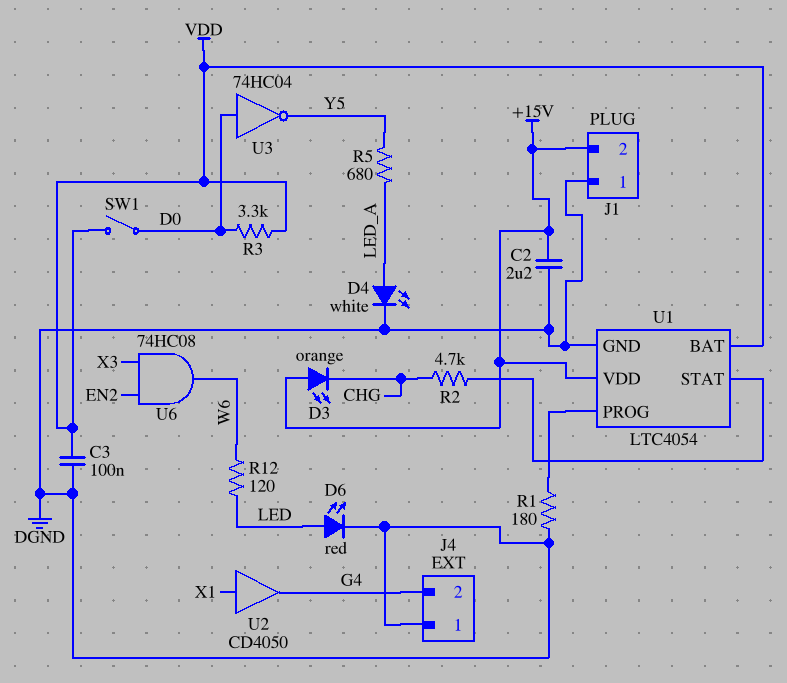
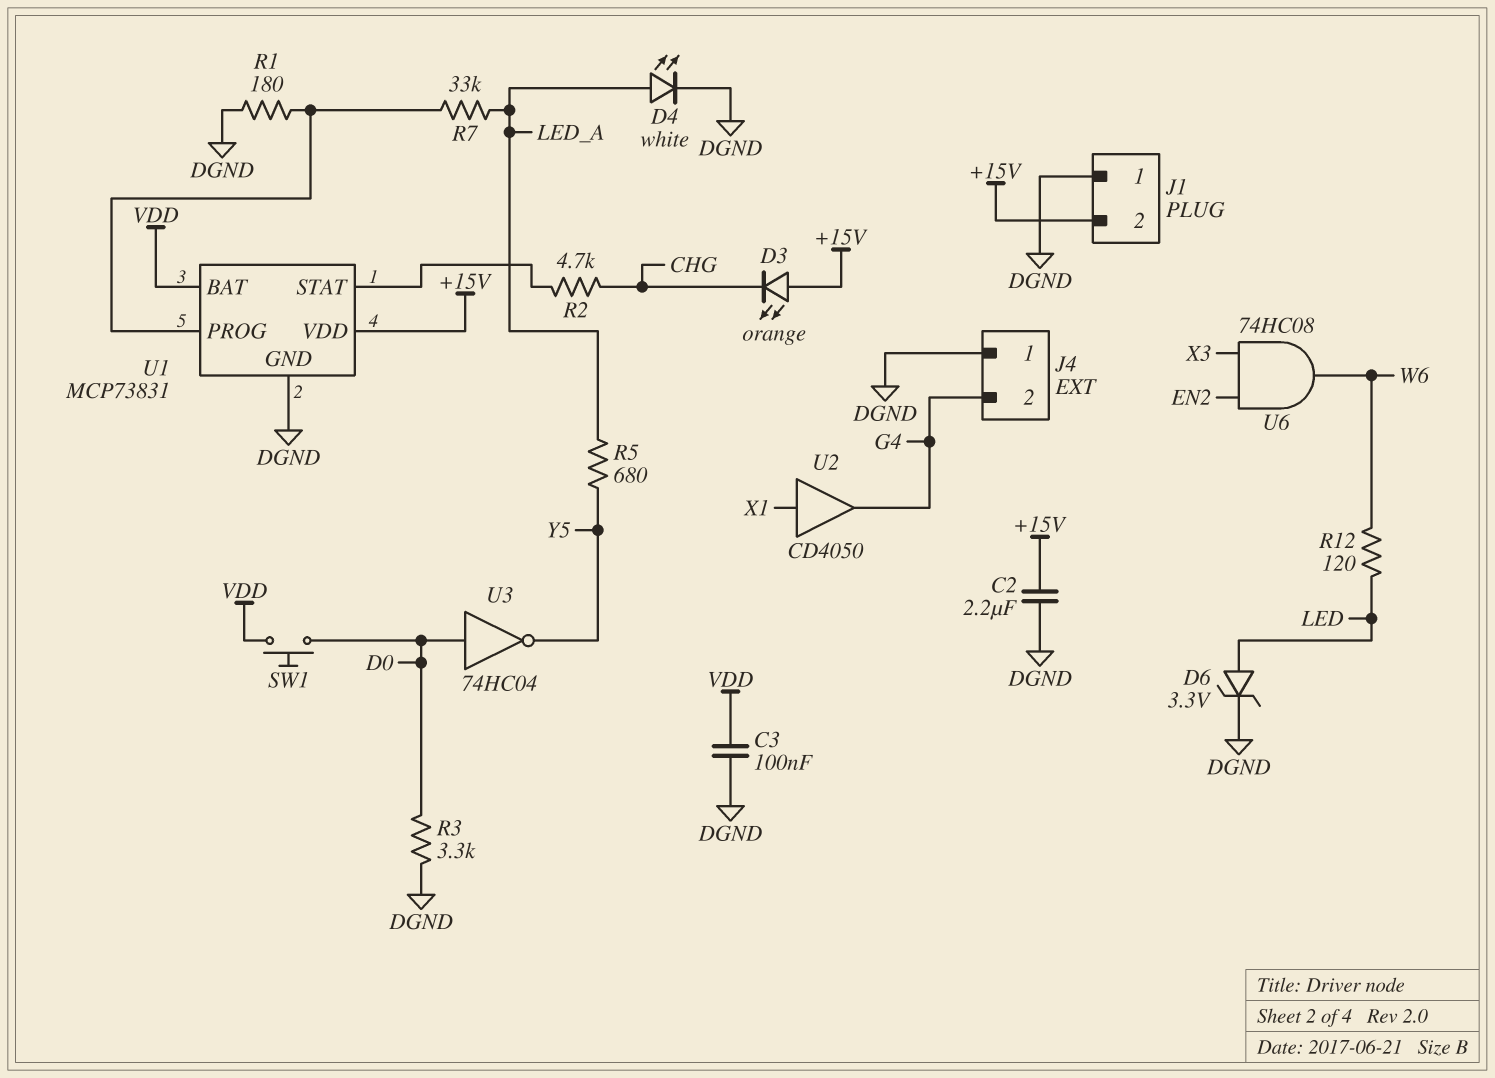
D6: LED red (A LED, K DGND) -> zener 3.3V (A LED, K DGND)
R3: 3.3k (D0, VDD) -> 3.3k (D0, DGND)
R7: none -> 33k (LED_A, U1/PROG)
SW1: switch (D0, VDD) -> button (D0, VDD)
U1: LTC4054 -> MCP73831

